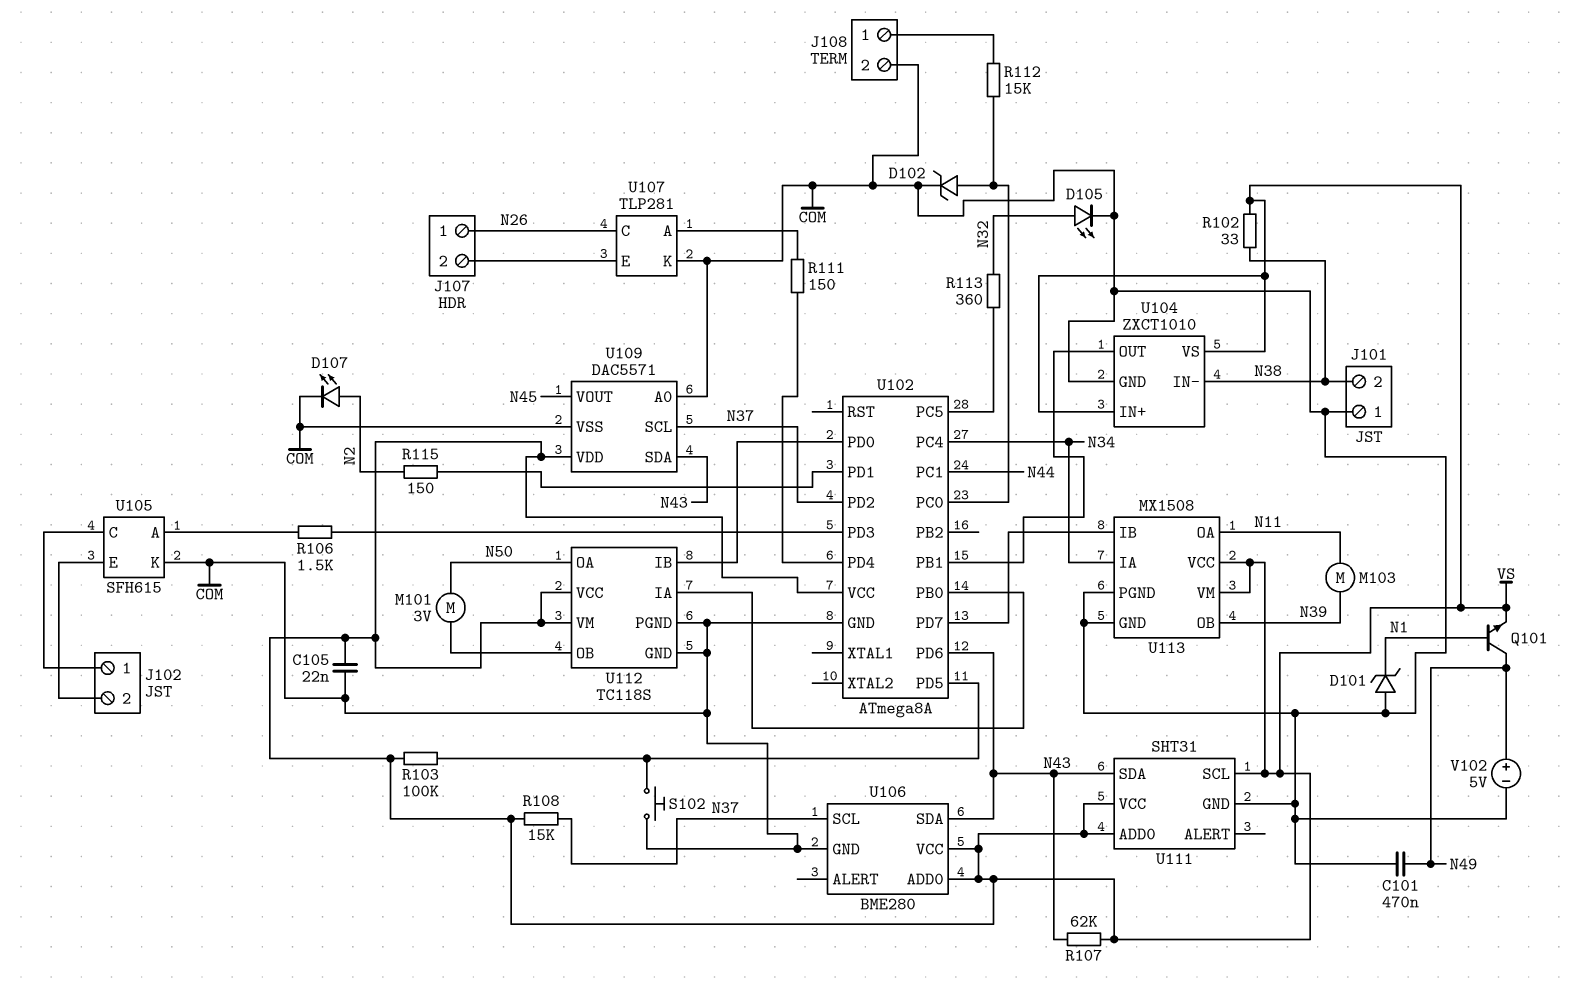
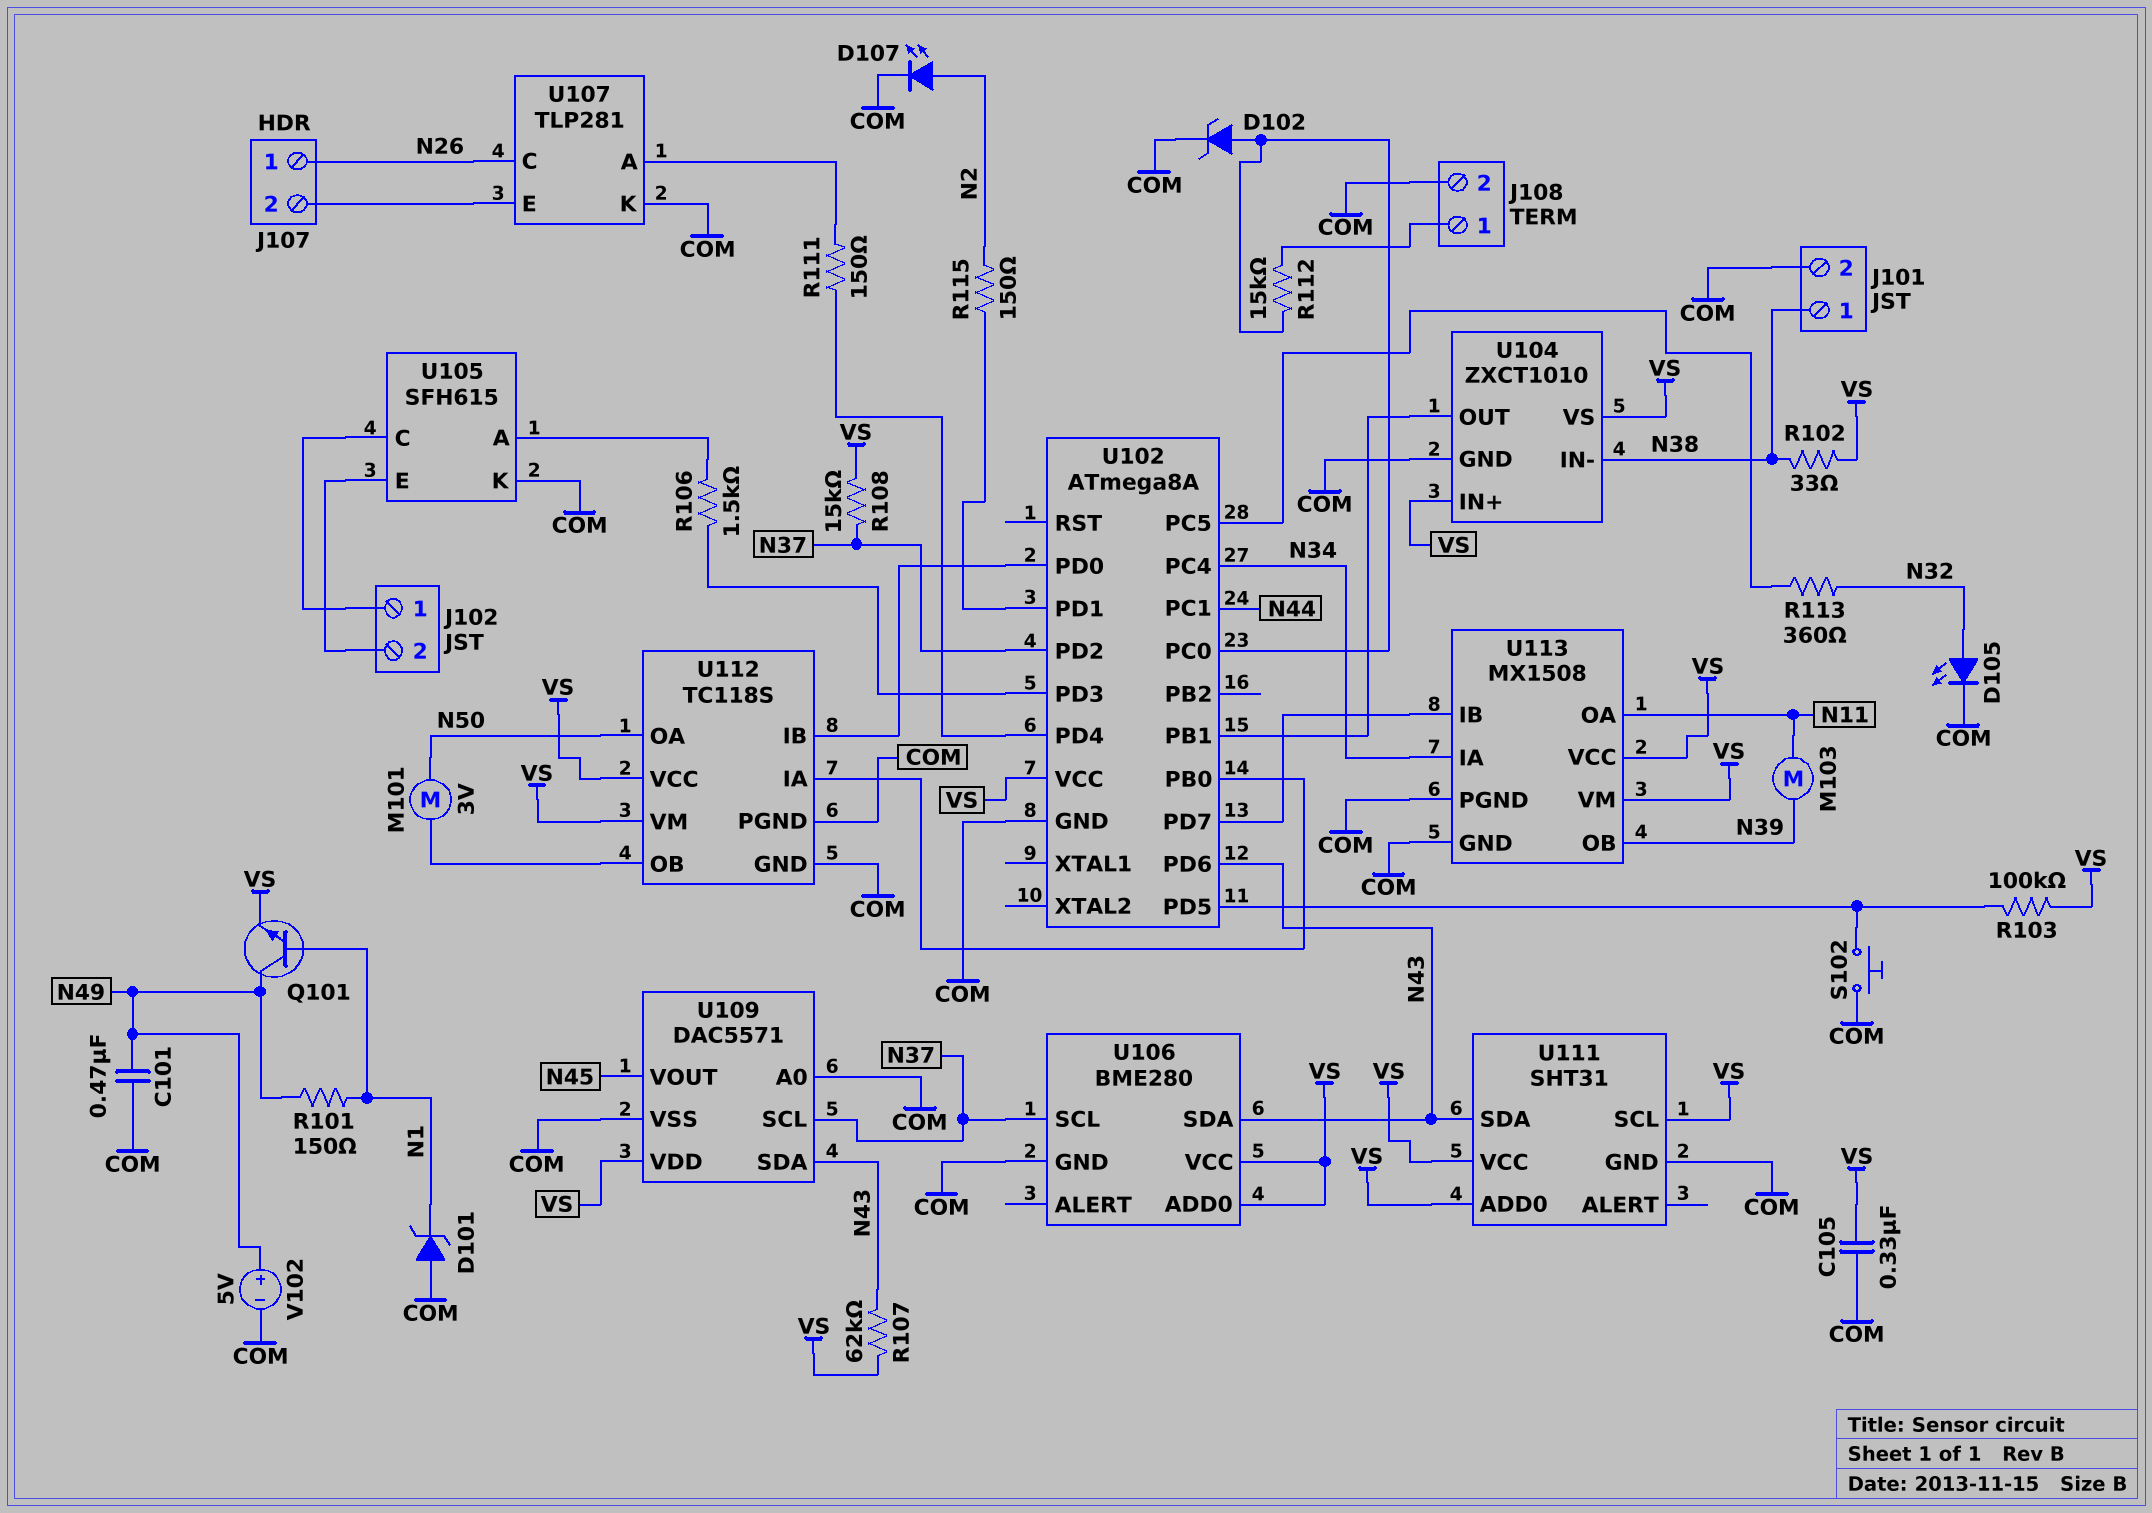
C105: 22nF (COM, VS) -> 330nF (COM, VS)
J101 pin 1: COM -> N38
J101 pin 2: N38 -> COM
R101: none -> 150 (N1, N49)

